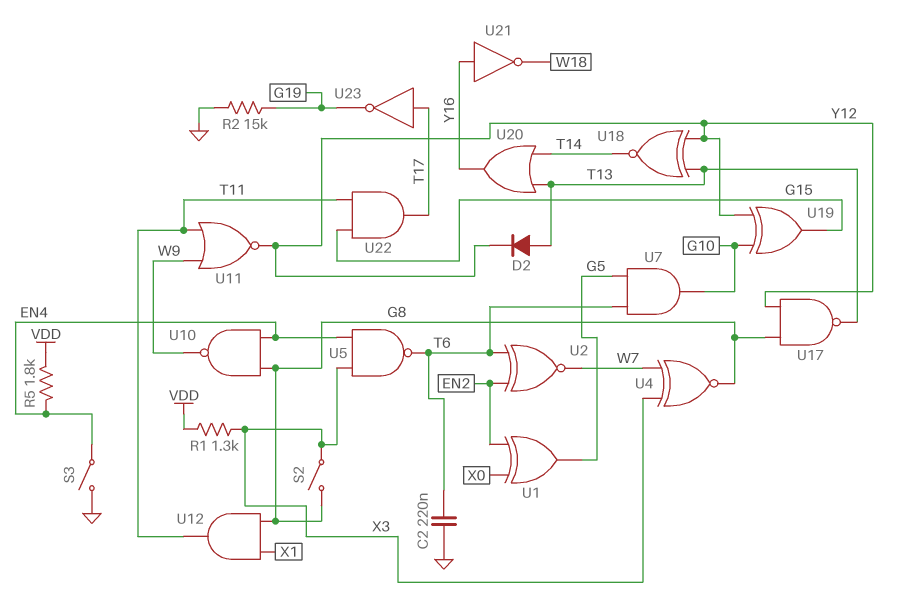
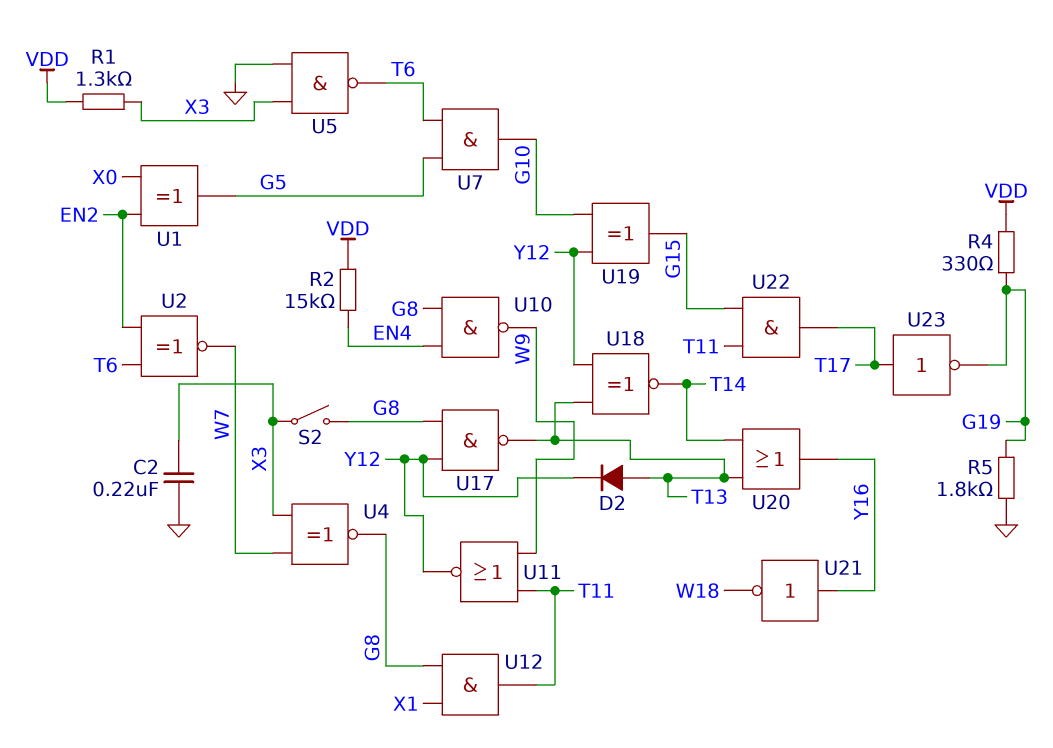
C2: 220nF (GND, T6) -> 220nF (GND, X3)
R2: 15k (G19, GND) -> 15k (EN4, VDD)
R4: none -> 330 (G19, VDD)
R5: 1.8k (EN4, VDD) -> 1.8k (G19, GND)
S3: switch (EN4, GND) -> none
U5: NAND (in EN4, in X3, out T6) -> NAND (in GND, in X3, out T6)

